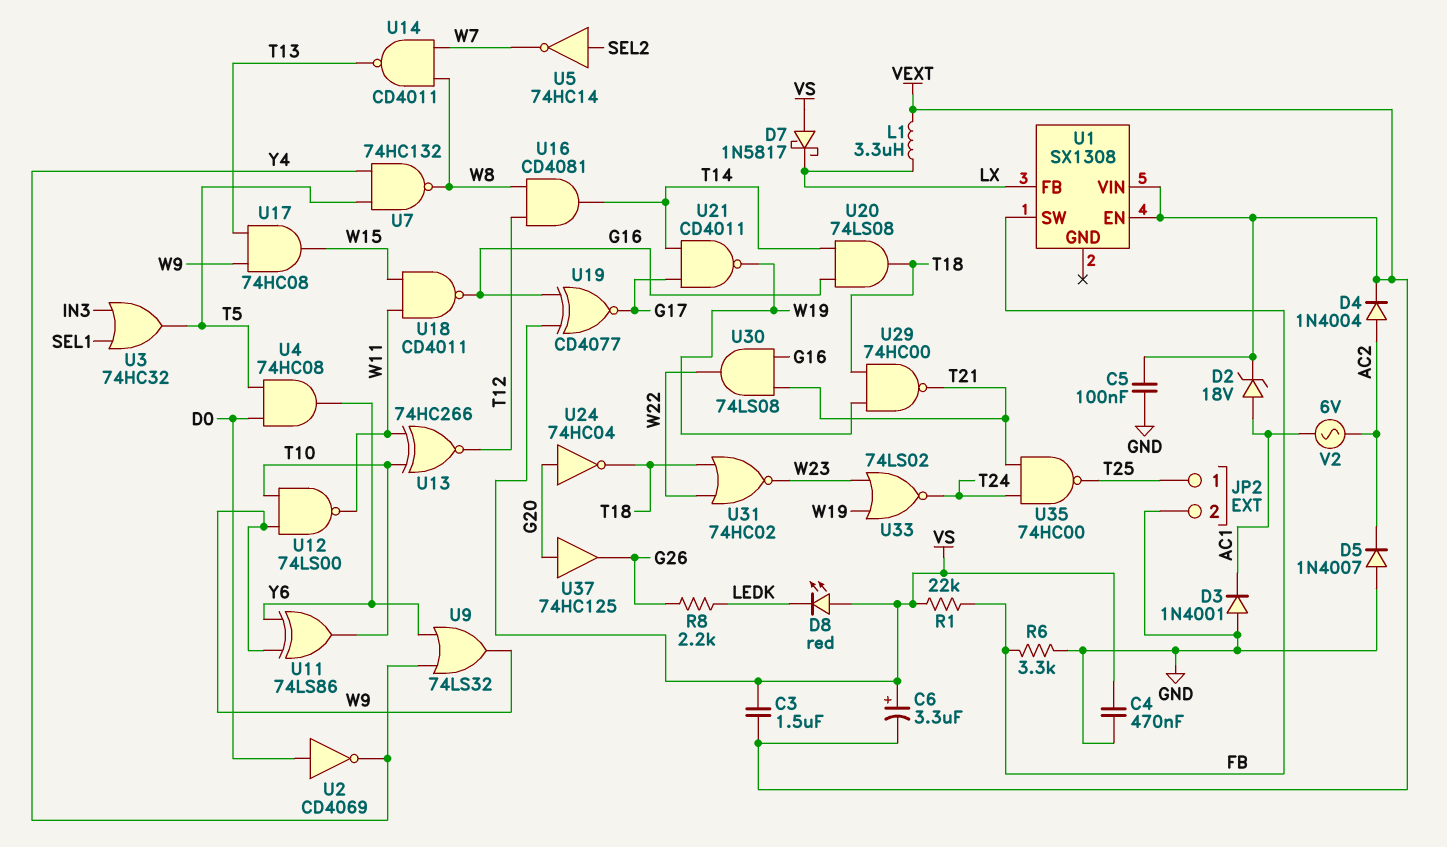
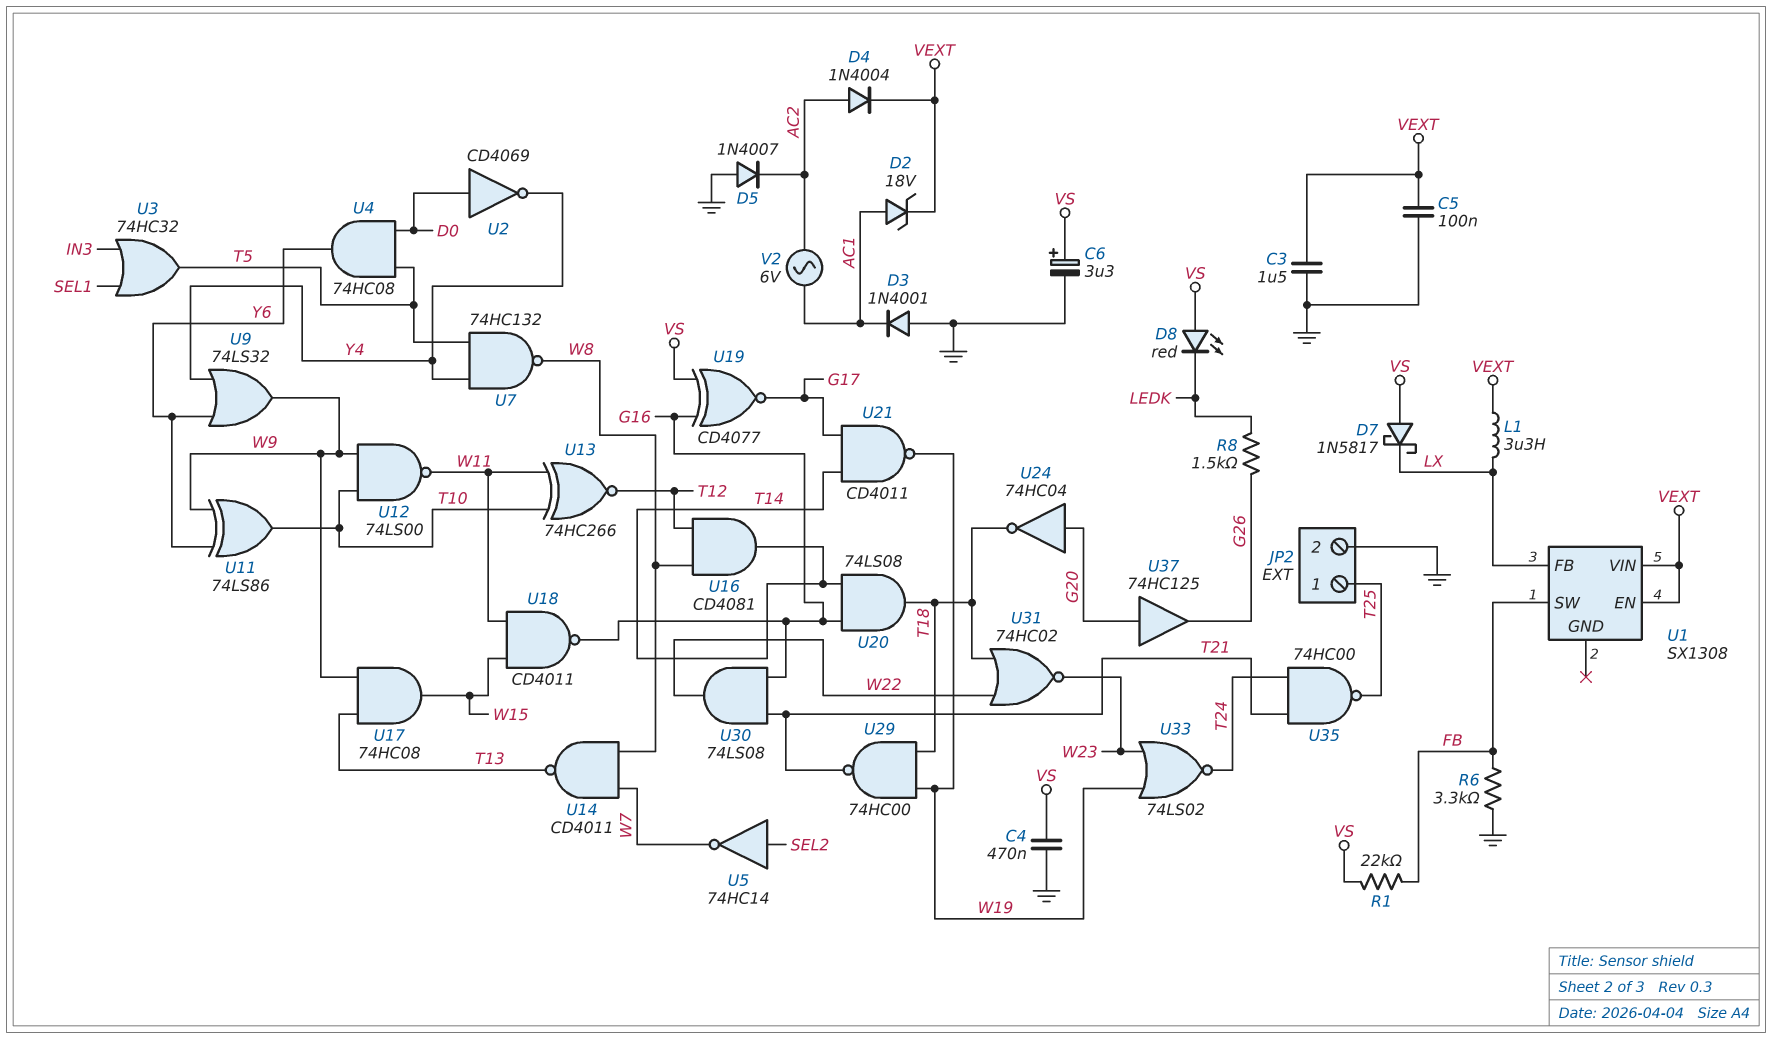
C3: 1.5uF (VEXT, VS) -> 1.5uF (GND, VEXT)
C6: 3.3uF (plus VS, minus VEXT) -> 3.3uF (plus VS, minus GND)
R8: 2.2k (G26, LEDK) -> 1.5k (G26, LEDK)

